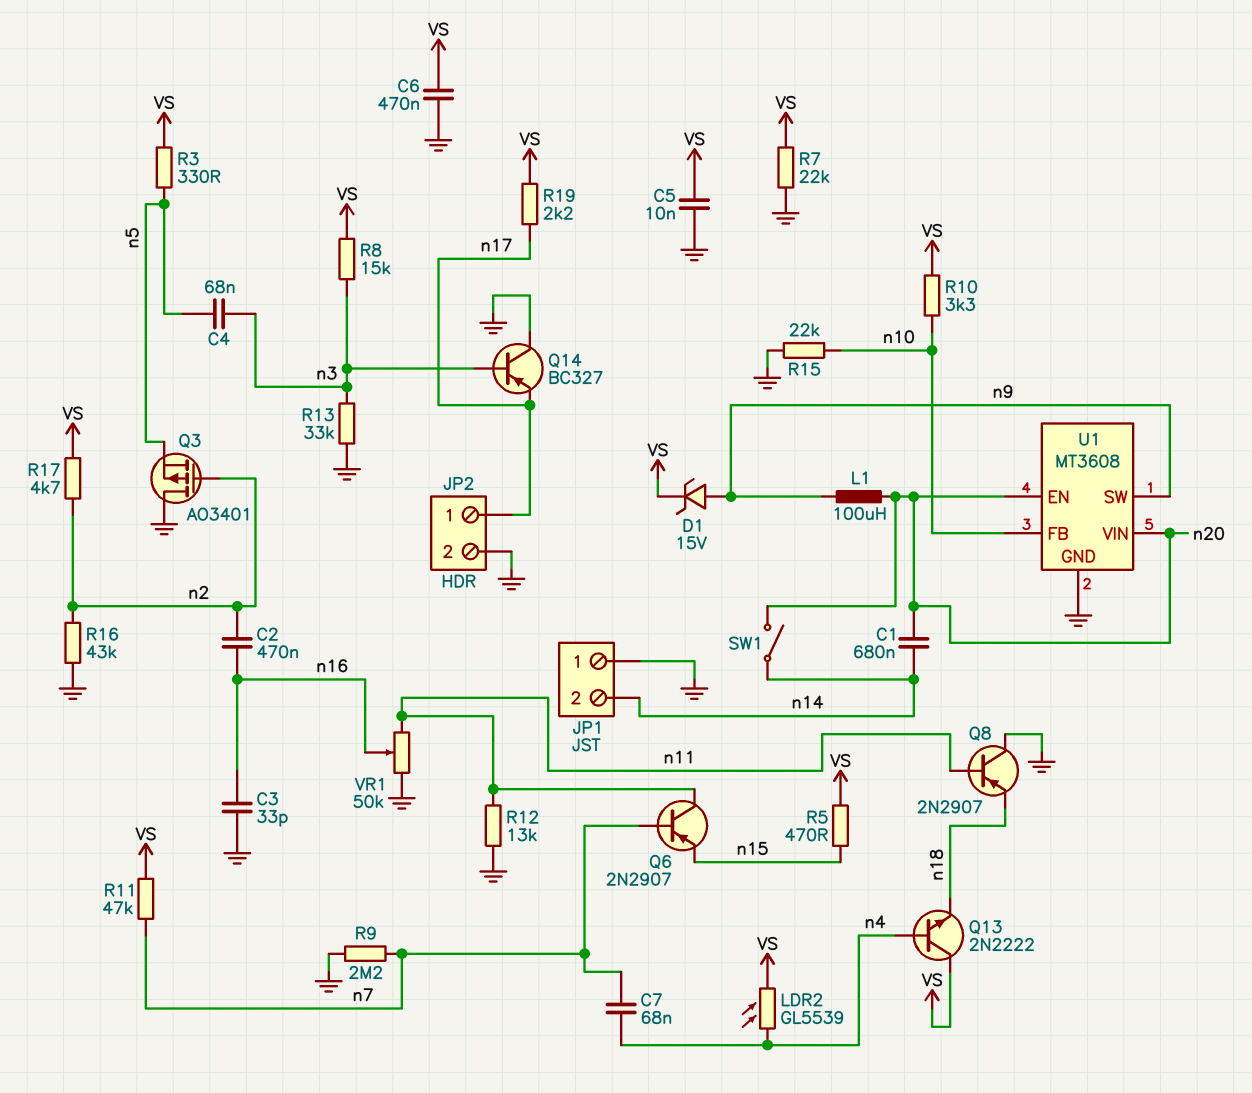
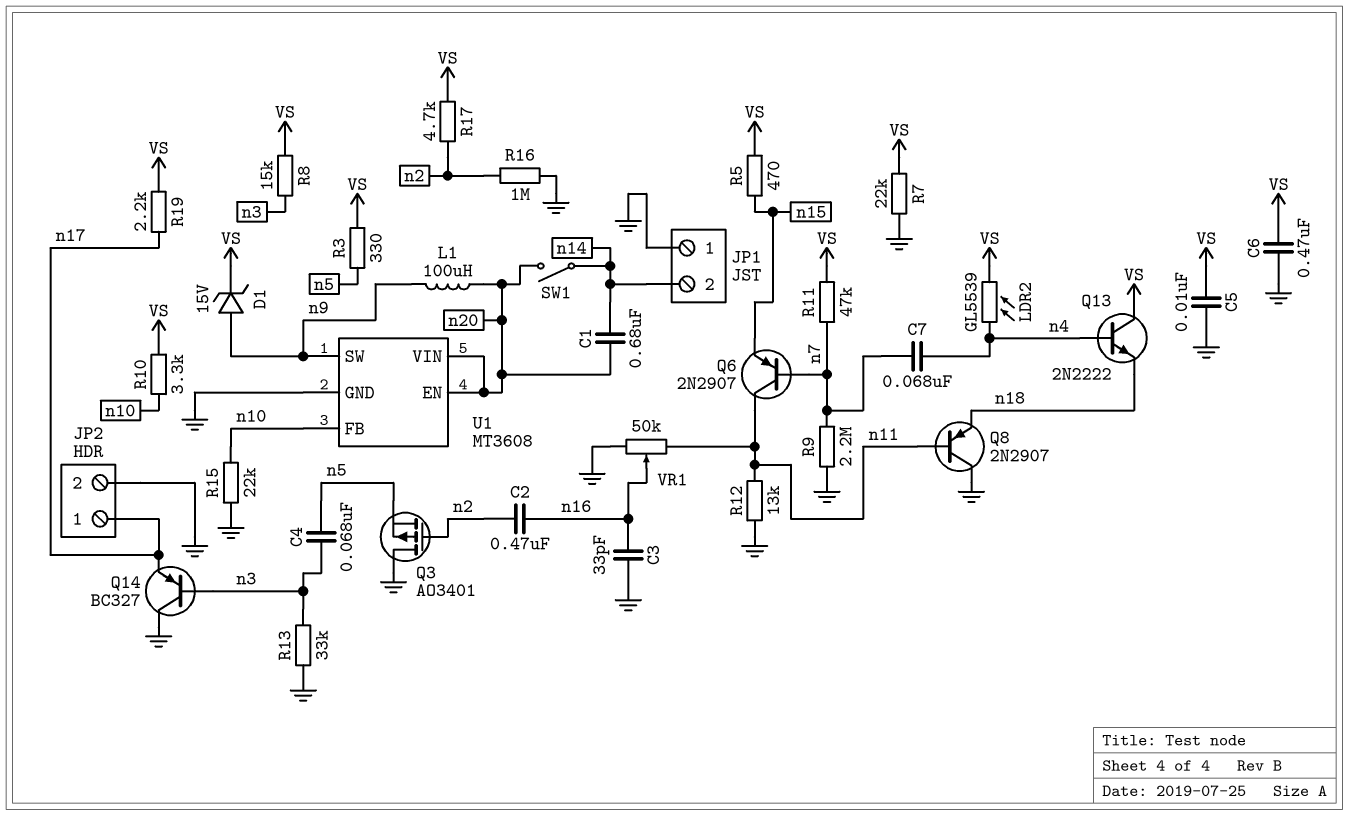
R16: 43k (GND, n2) -> 1M (GND, n2)

